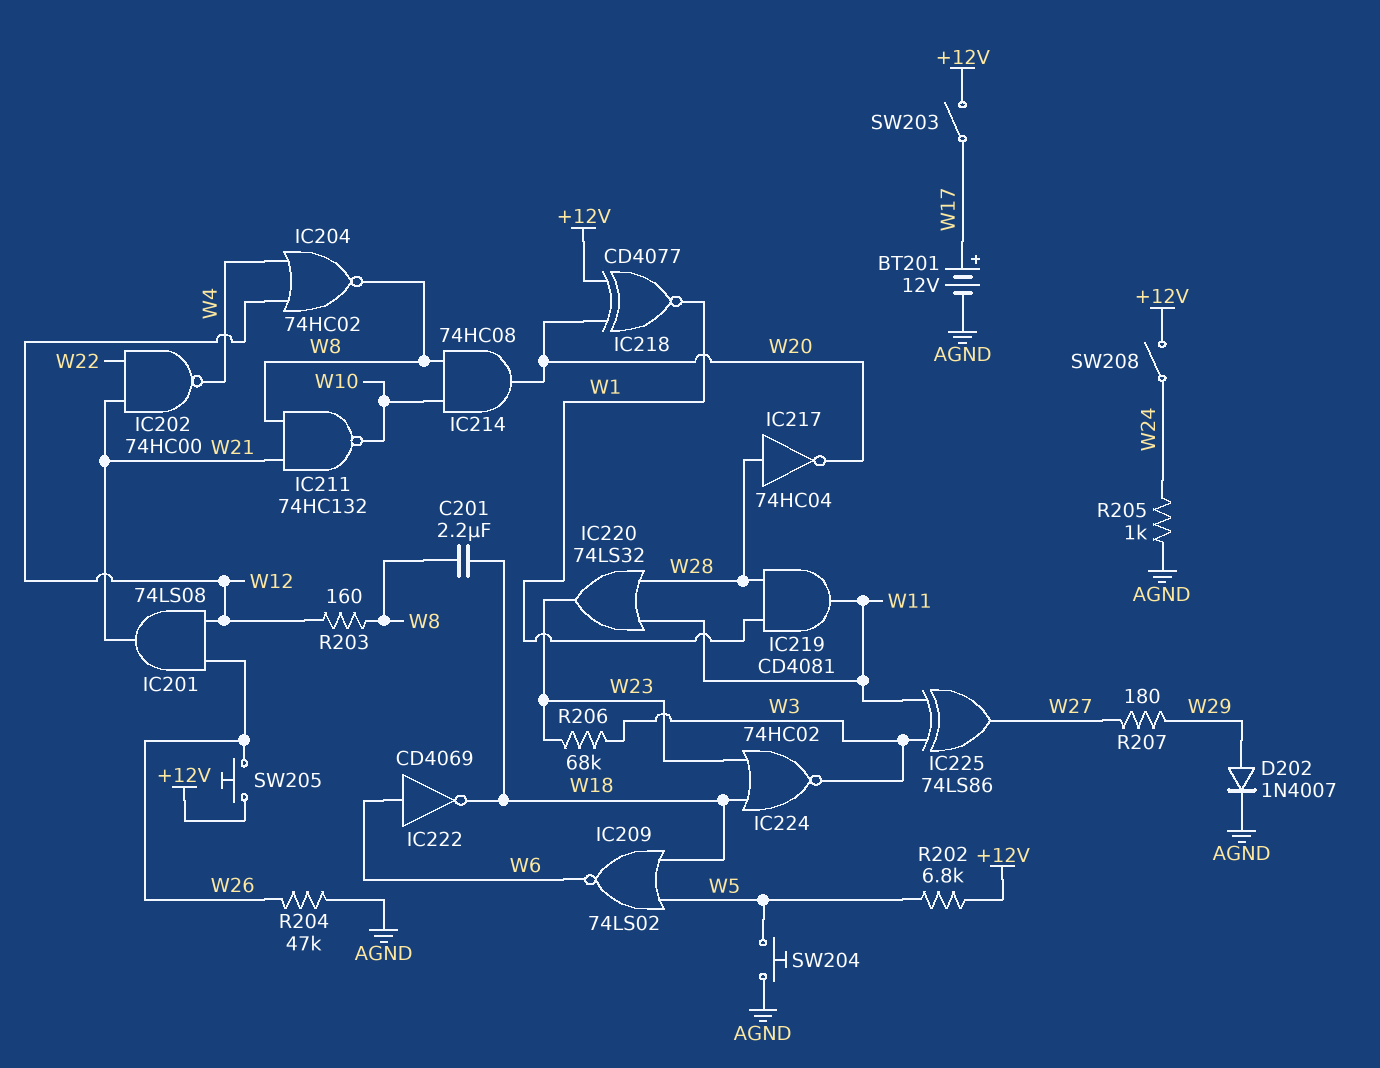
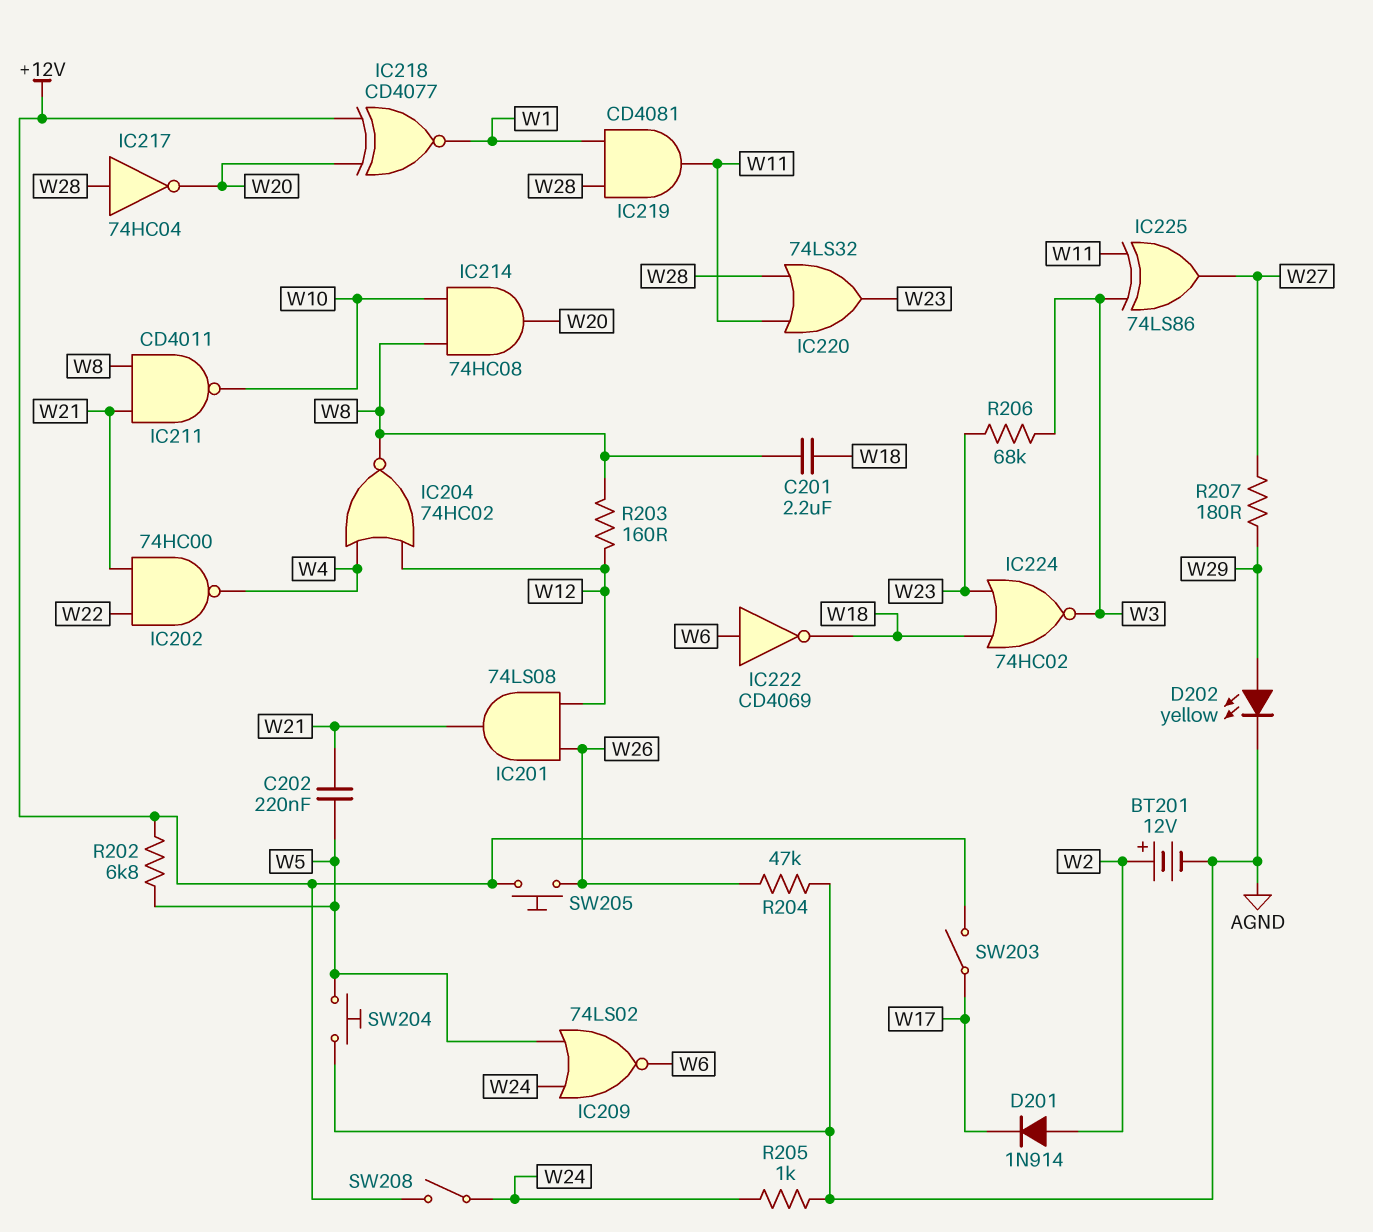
BT201: 12V (plus W17, minus AGND) -> 12V (plus W2, minus AGND)
C202: none -> 220nF (W5, W21)
D201: none -> diode 1N914 (A W2, K W17)
D202: diode 1N4007 (A W29, K AGND) -> LED yellow (A W29, K AGND)
IC209: NOR 74LS02 (in W5, in W18, out W6) -> NOR 74LS02 (in W5, in W24, out W6)
IC211: NAND 74HC132 (in W8, in W21, out W10) -> NAND CD4011 (in W8, in W21, out W10)

